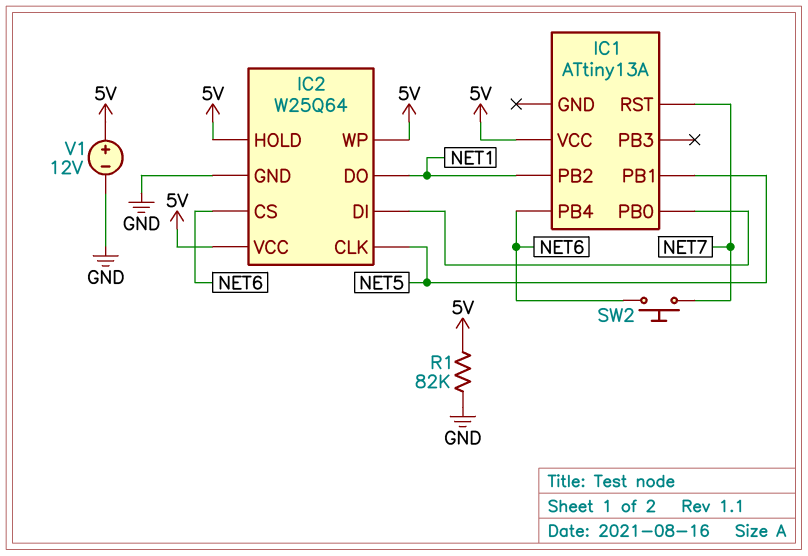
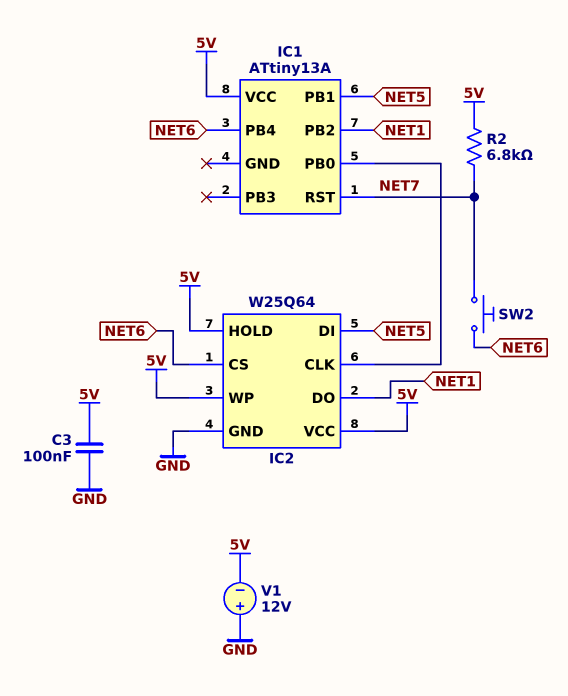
C3: none -> 100nF (5V, GND)
IC2 pin CLK: NET5 -> IC1/PB0
IC2 pin DI: IC1/PB0 -> NET5
R1: 82k (5V, GND) -> none
R2: none -> 6.8k (5V, NET7)
V1: 12V (plus 5V, minus GND) -> 12V (plus GND, minus 5V)

